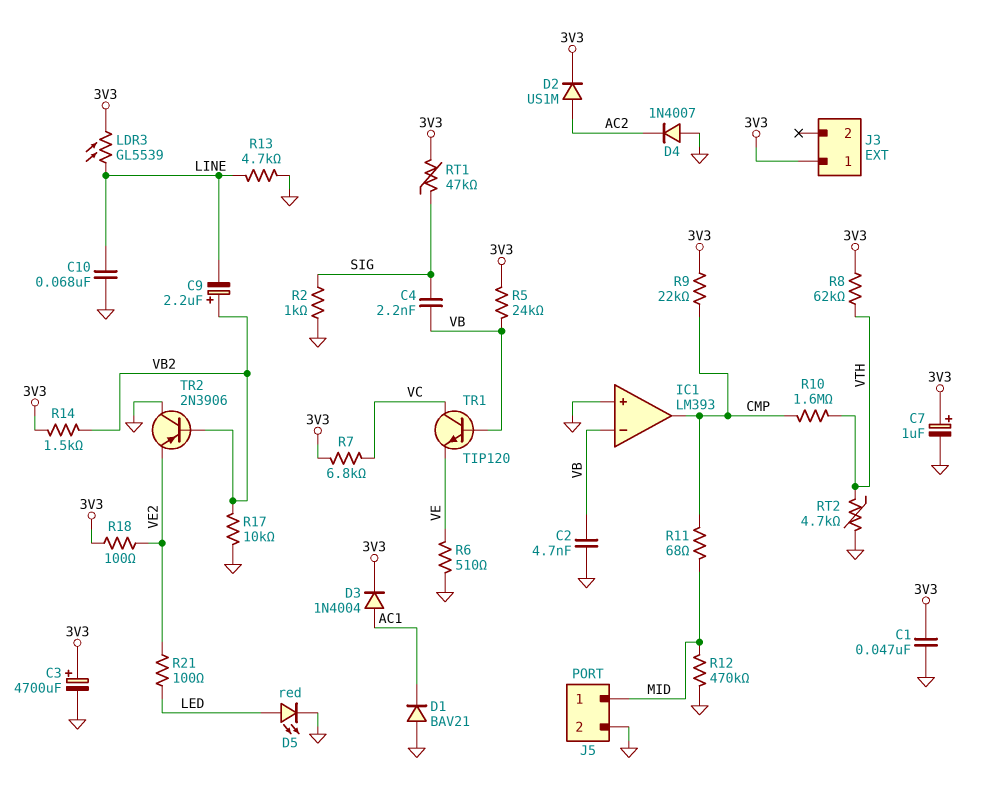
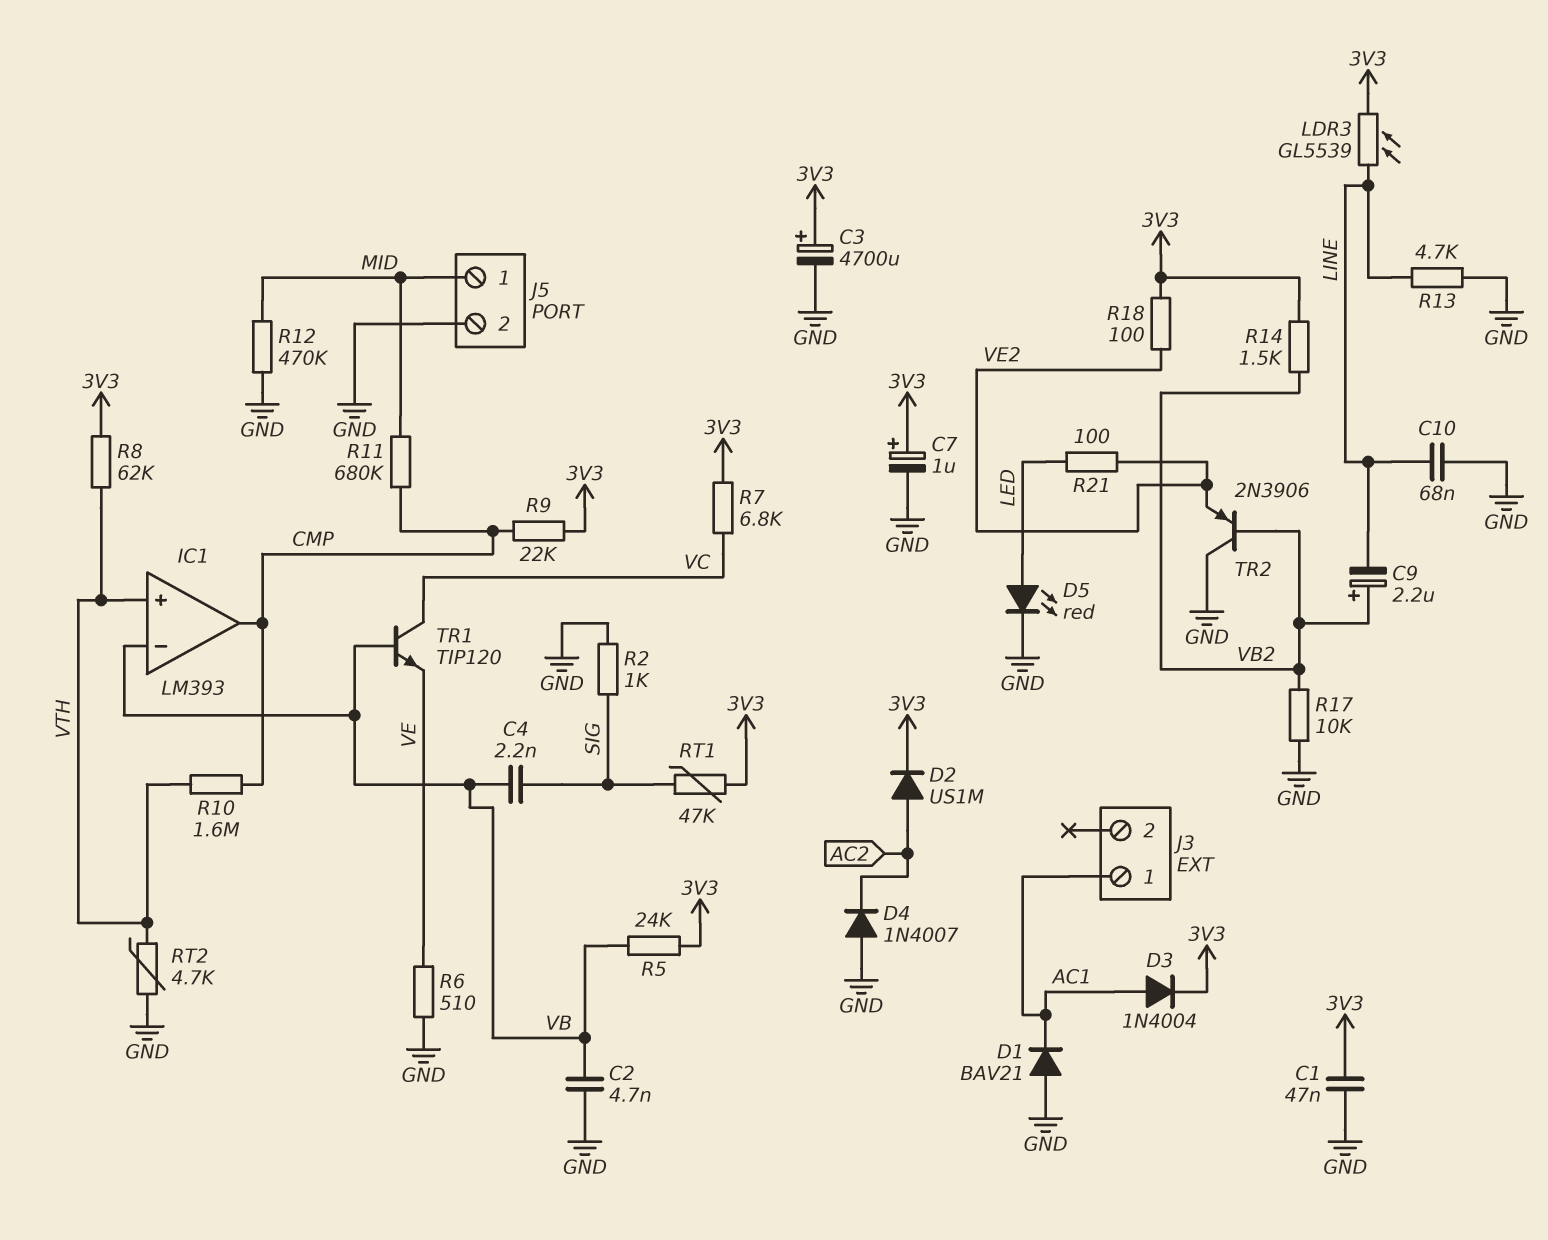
IC1 pin in+: GND -> VTH
J3 pin 1: 3V3 -> AC1
R11: 68 (CMP, MID) -> 680k (CMP, MID)

